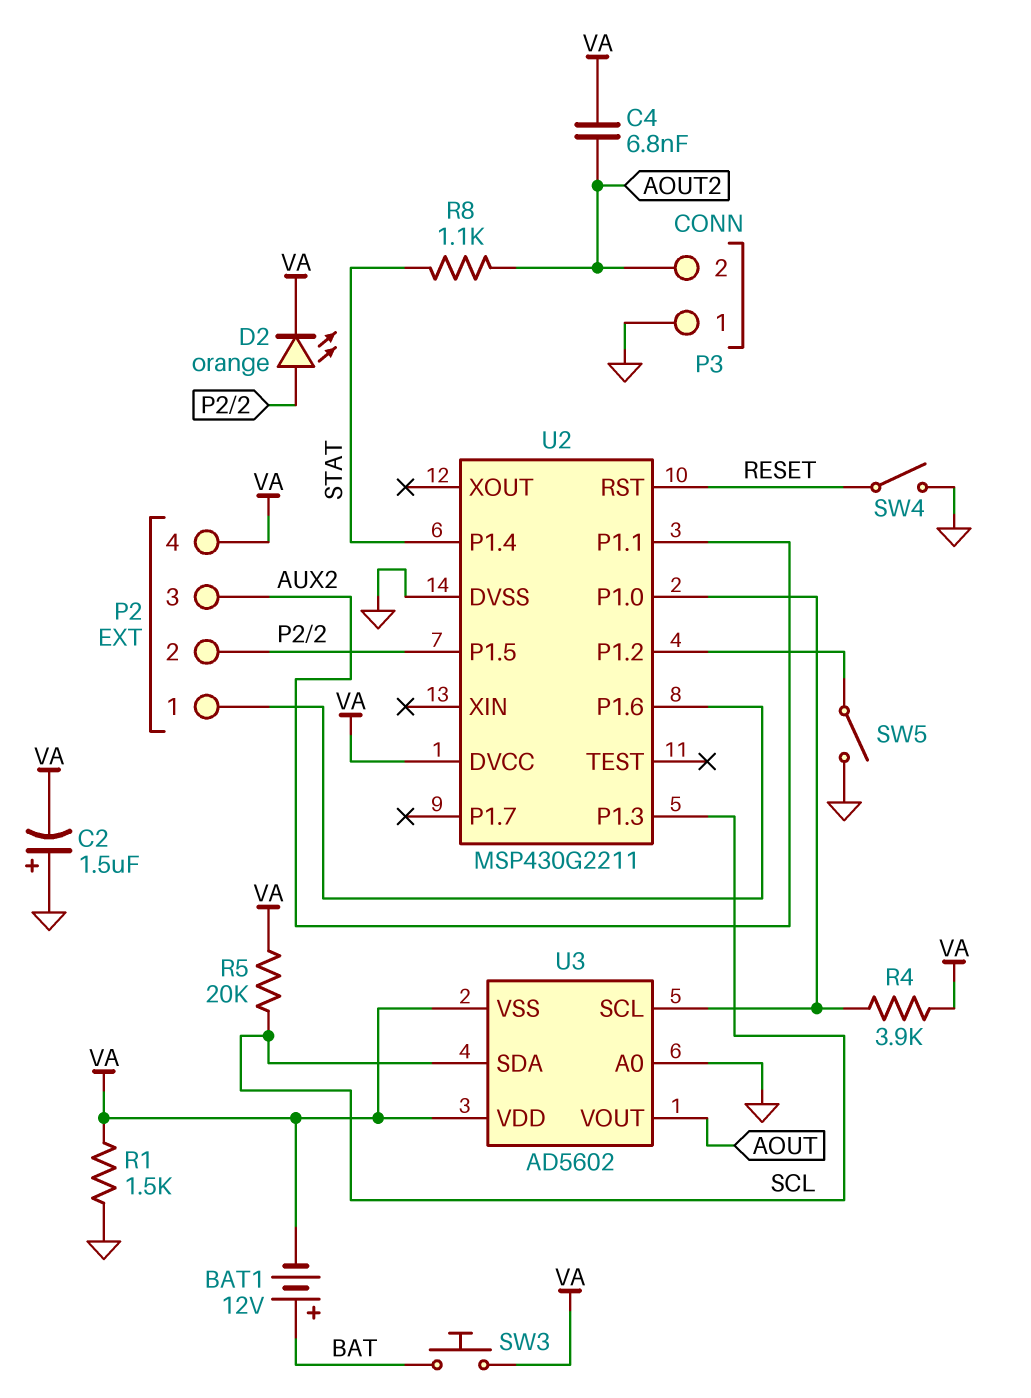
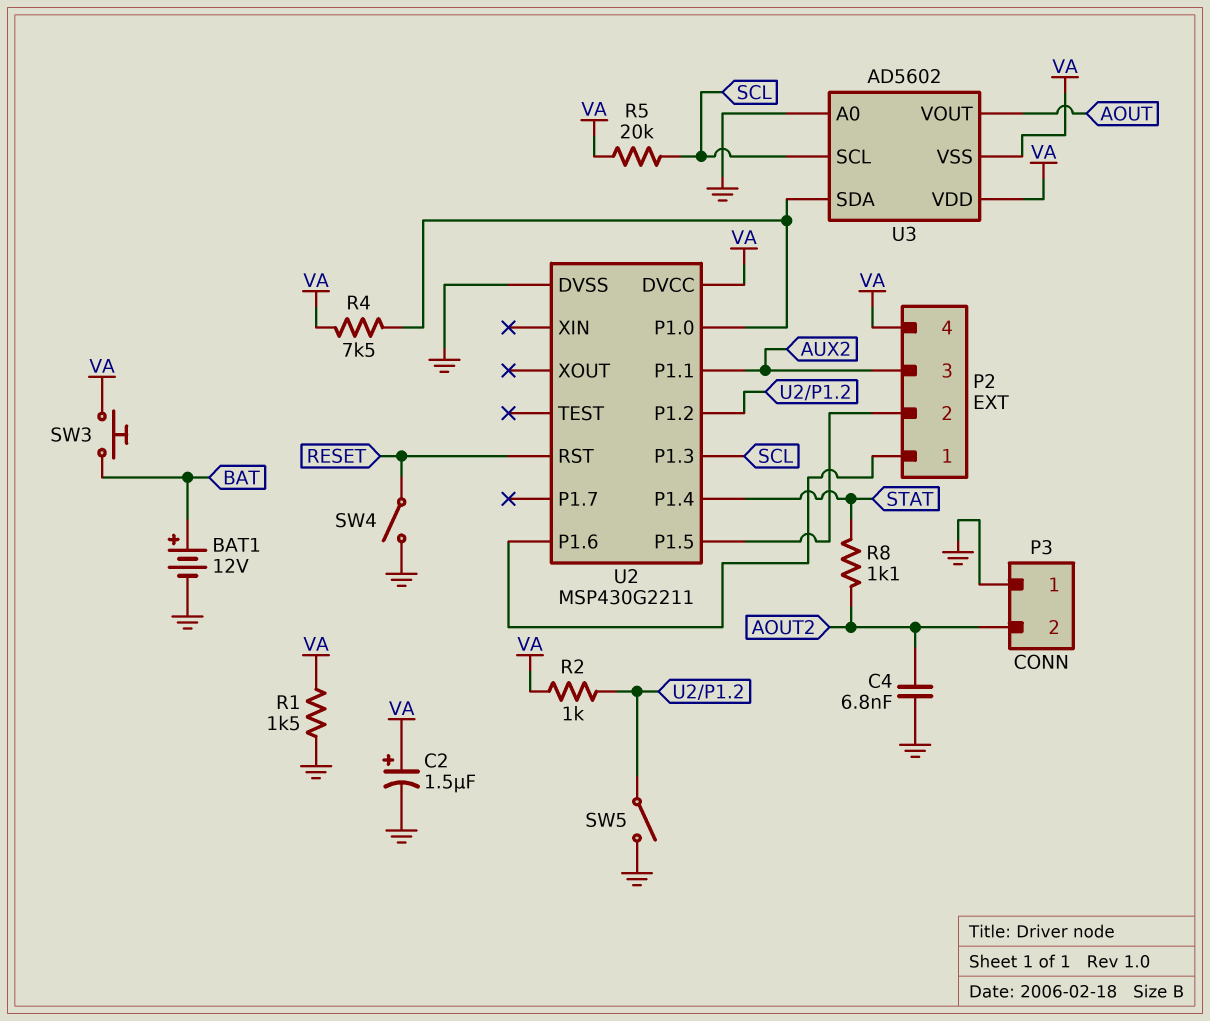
BAT1: 12V (plus BAT, minus VA) -> 12V (plus BAT, minus GND)
C2: 1.5uF (plus GND, minus VA) -> 1.5uF (plus VA, minus GND)
C4: 6.8nF (AOUT2, VA) -> 6.8nF (AOUT2, GND)
D2: LED orange (A P2/2, K VA) -> none
R2: none -> 1k (U2/P1.2, VA)
R4: 3.9k (U2/P1.0, VA) -> 7.5k (U2/P1.0, VA)
U3 pin SCL: U2/P1.0 -> SCL
U3 pin SDA: SCL -> U2/P1.0

